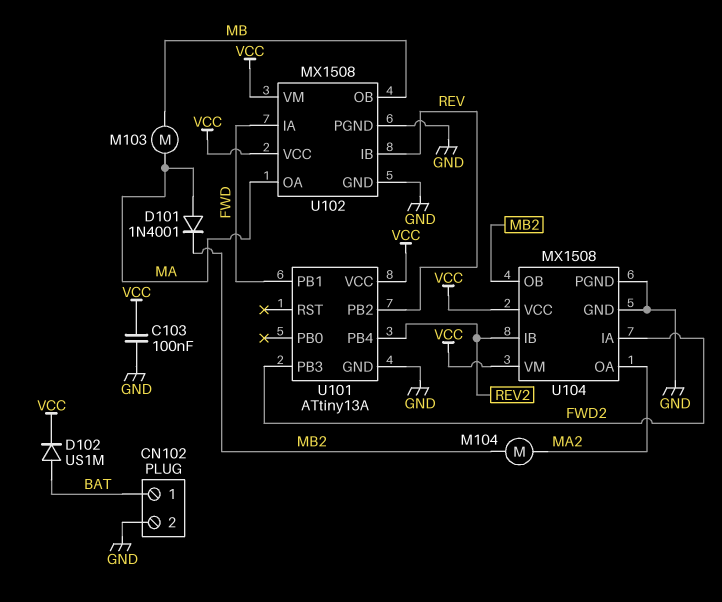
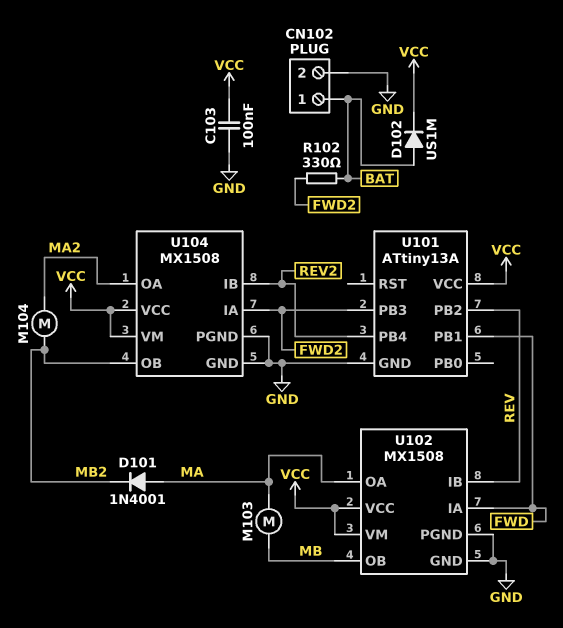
R102: none -> 330 (BAT, FWD2)

